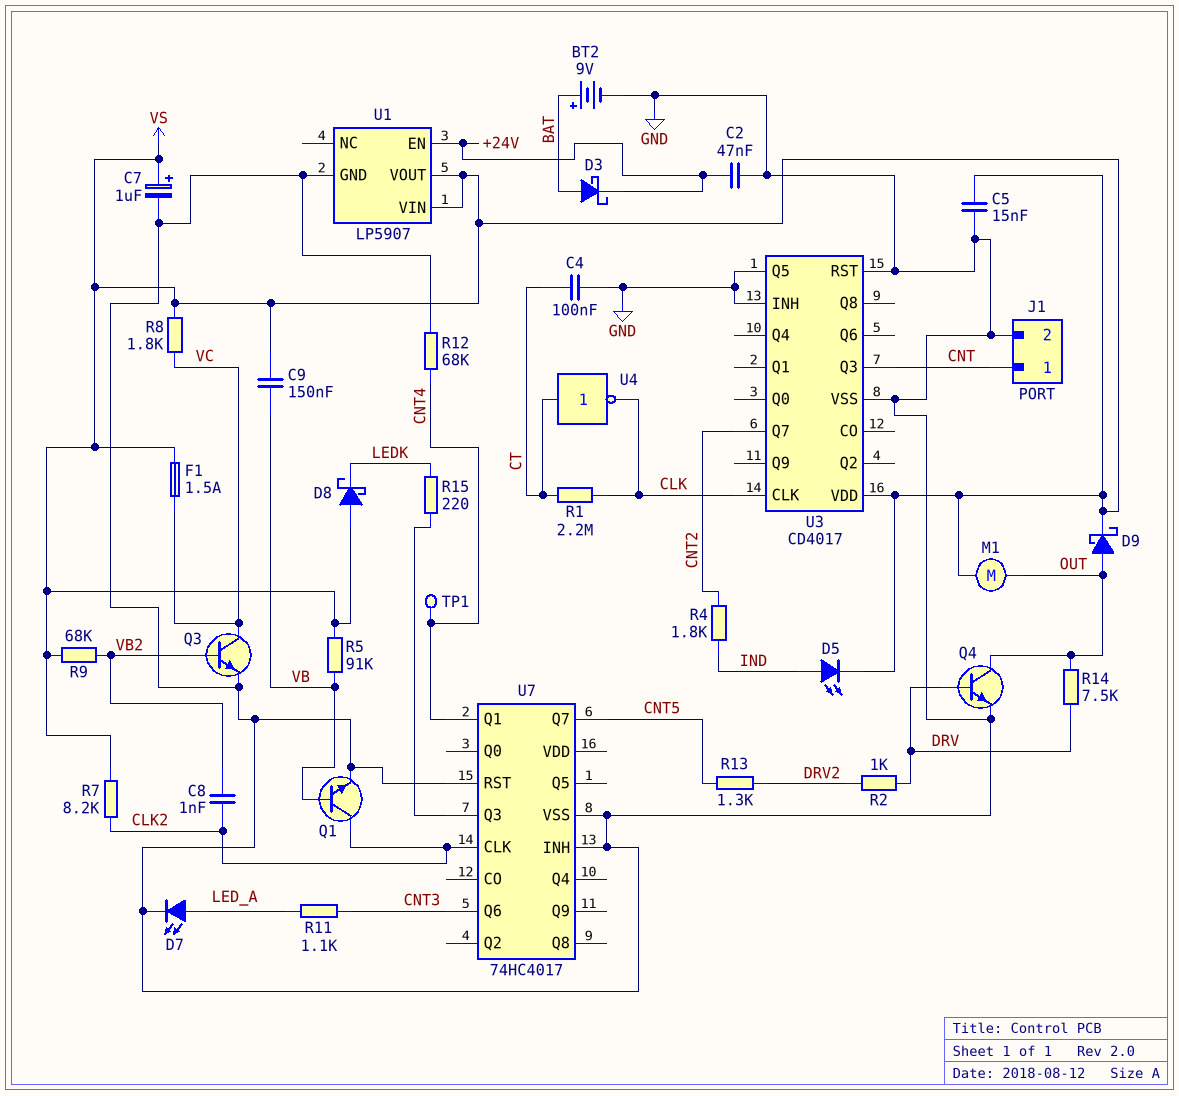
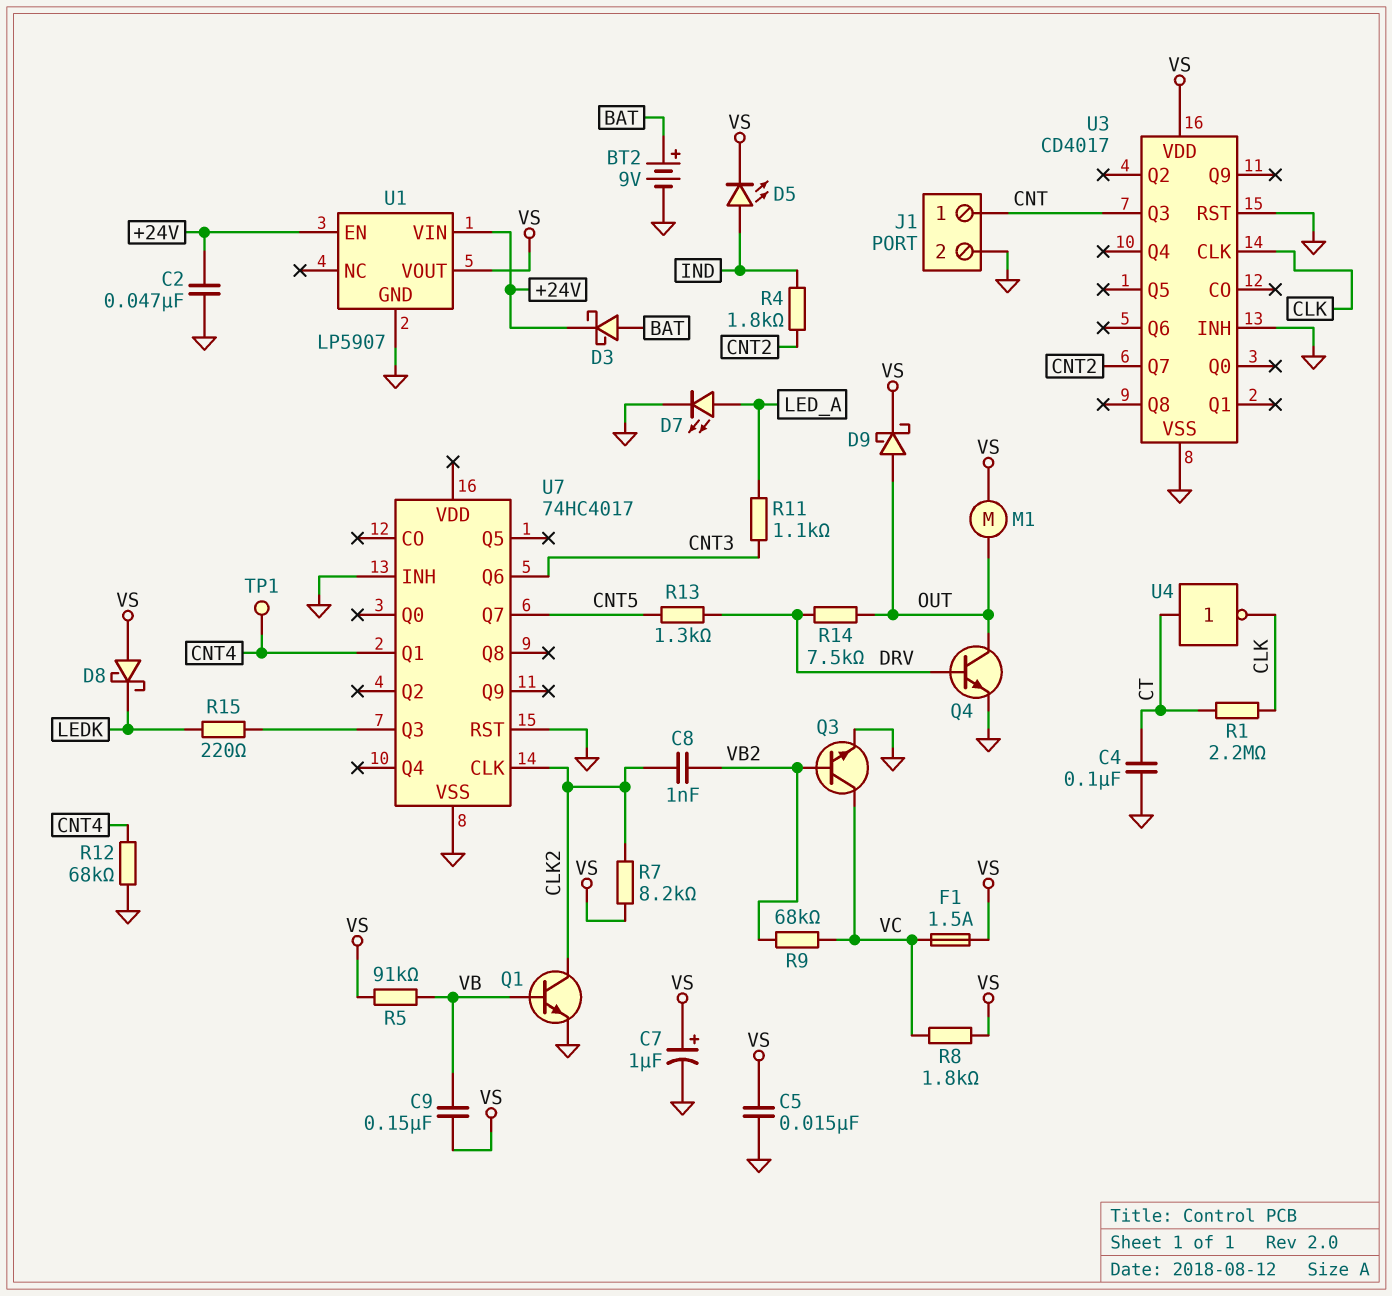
R2: 1k (DRV, DRV2) -> none
R9: 68k (VB2, VS) -> 68k (VB2, VC)
R13: 1.3k (CNT5, DRV2) -> 1.3k (CNT5, DRV)
U1 pin VIN: VS -> +24V
U3 pin Q5: GND -> none

